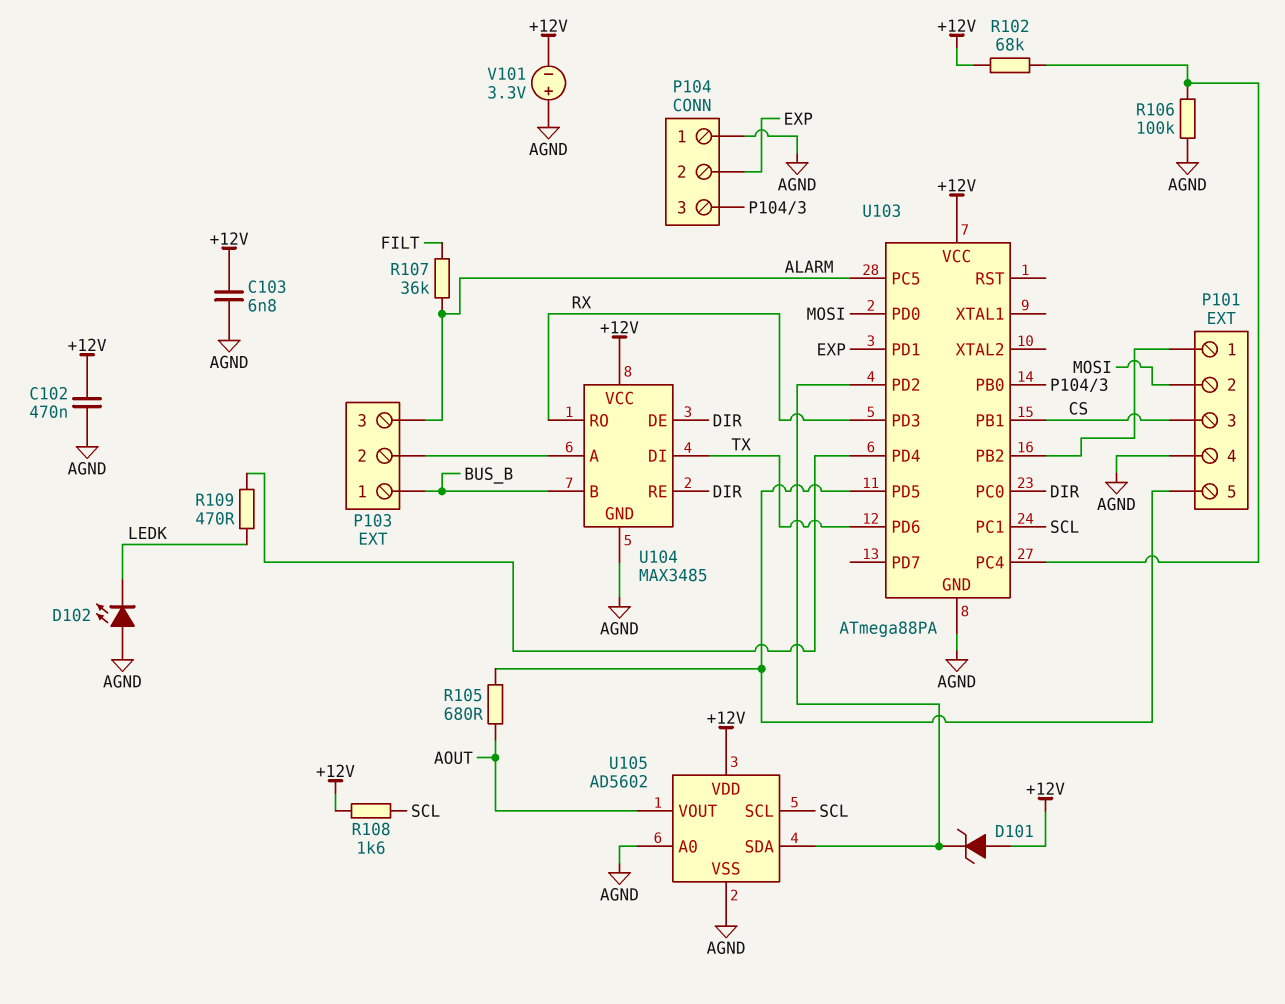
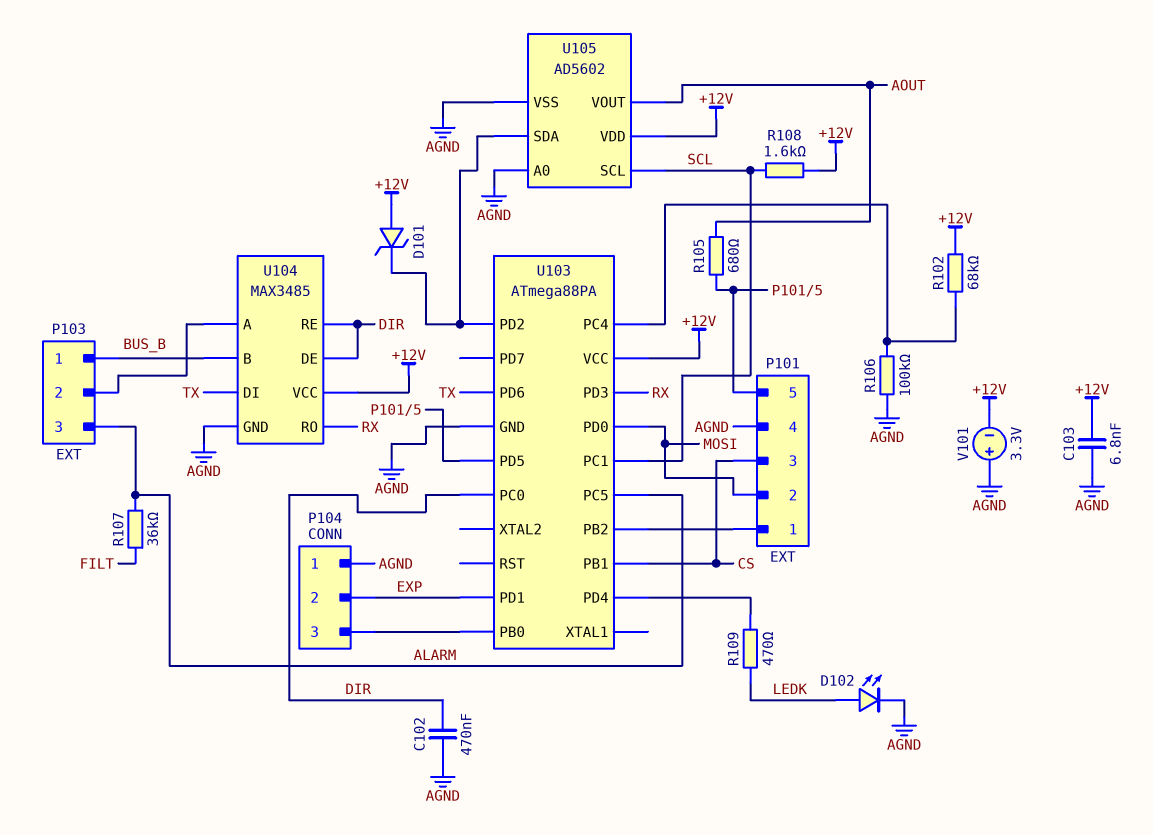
C102: 470nF (+12V, AGND) -> 470nF (AGND, DIR)
D102: LED (A AGND, K LEDK) -> LED (A LEDK, K AGND)

